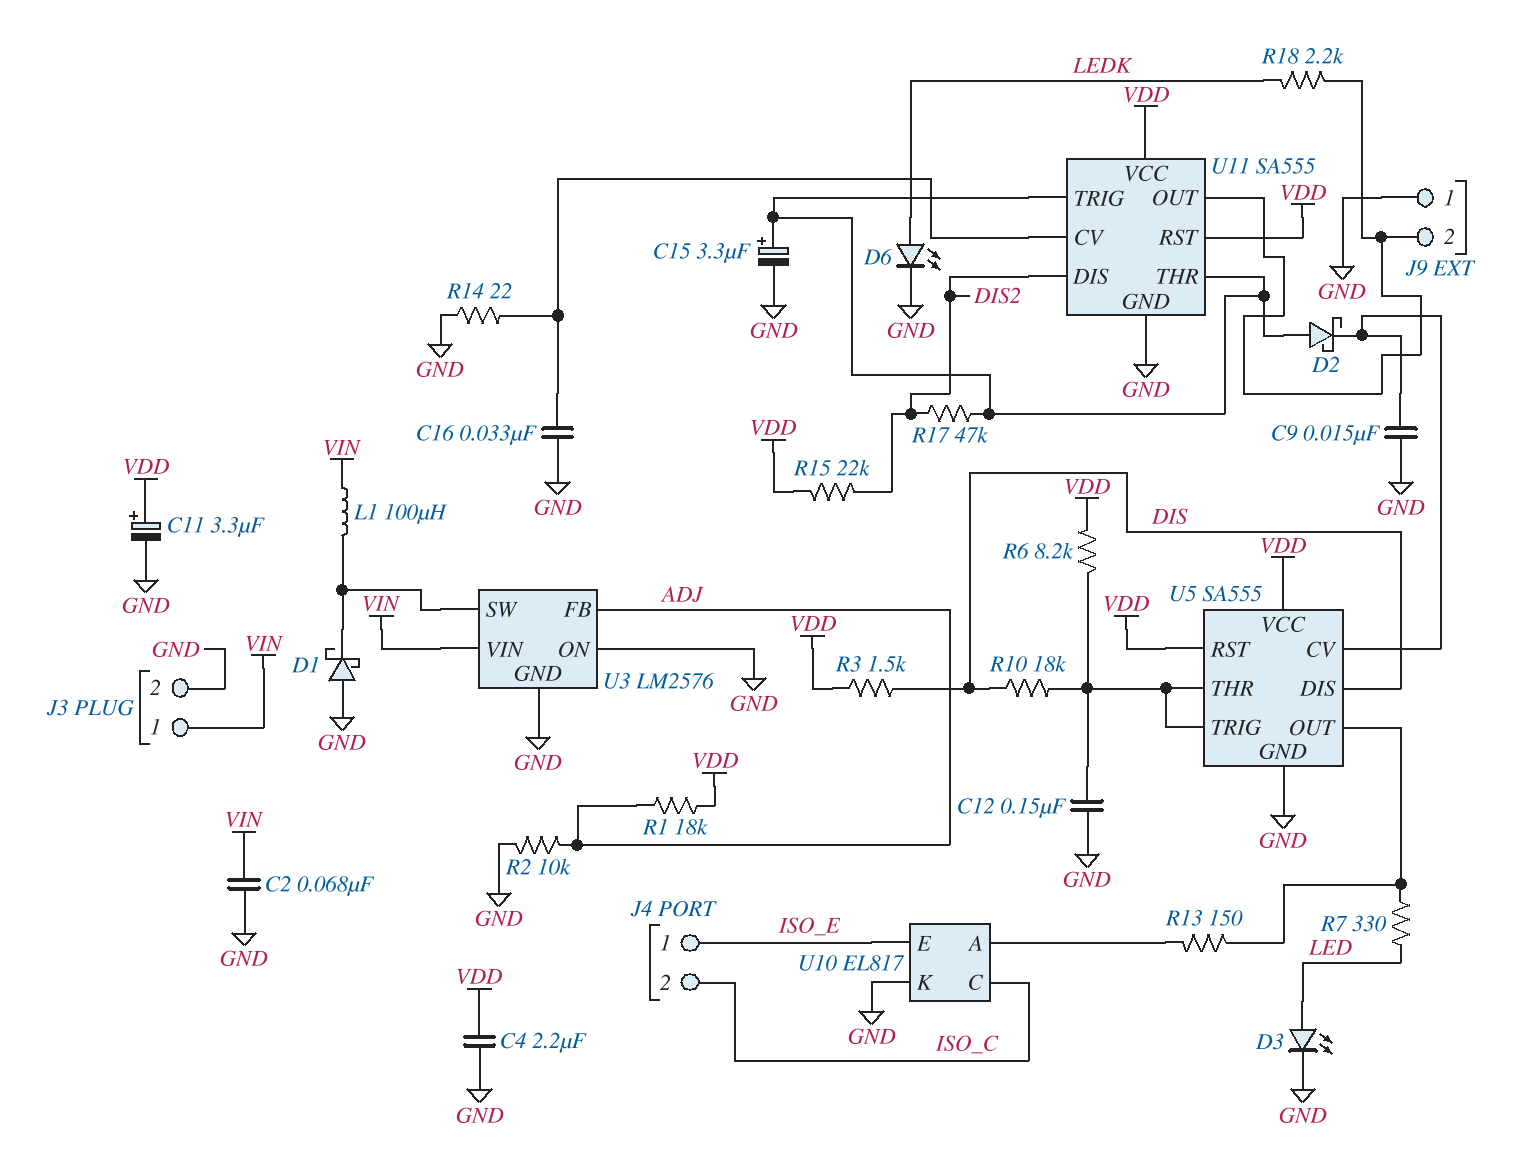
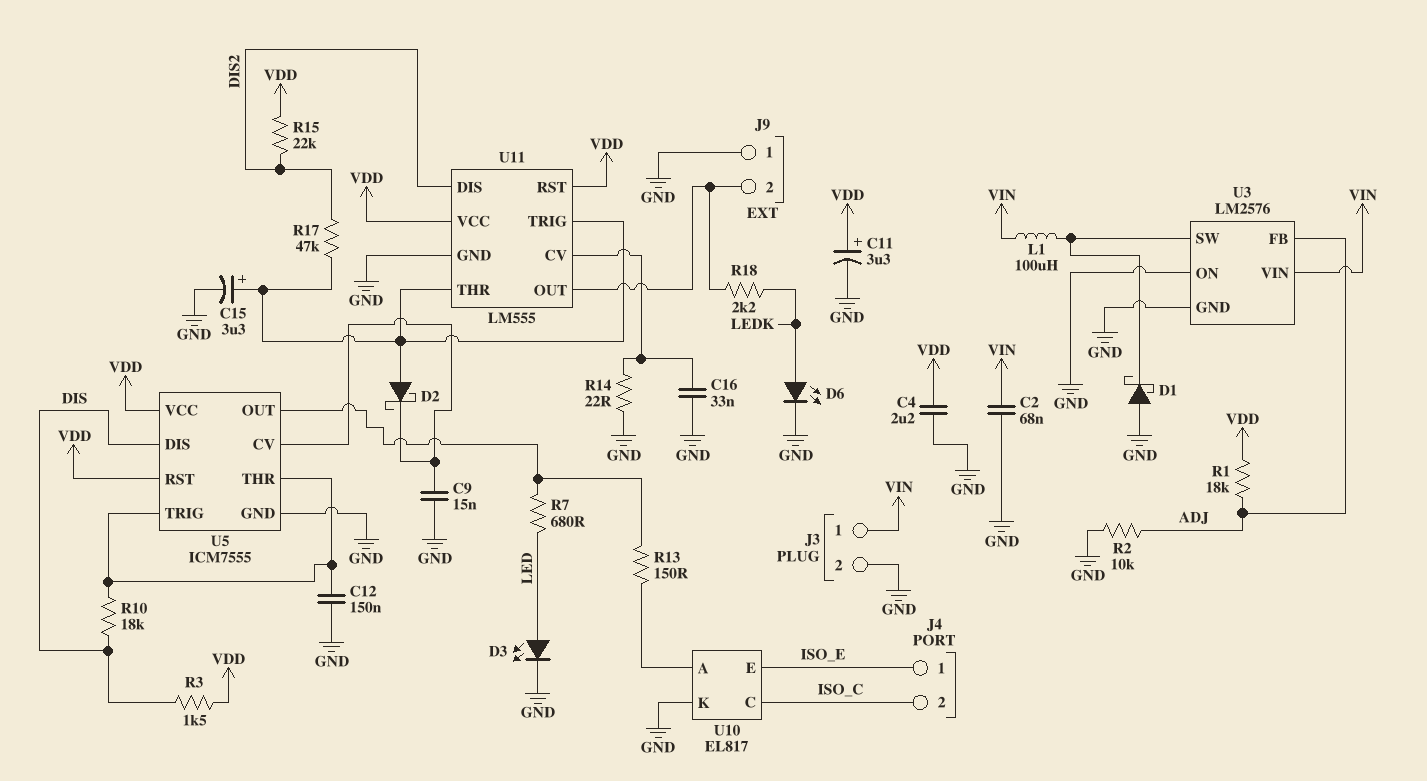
R6: 8.2k (U5/THR, VDD) -> none
R7: 330 (LED, U5/OUT) -> 680 (LED, U5/OUT)
U5: SA555 -> ICM7555
U11: SA555 -> LM555

